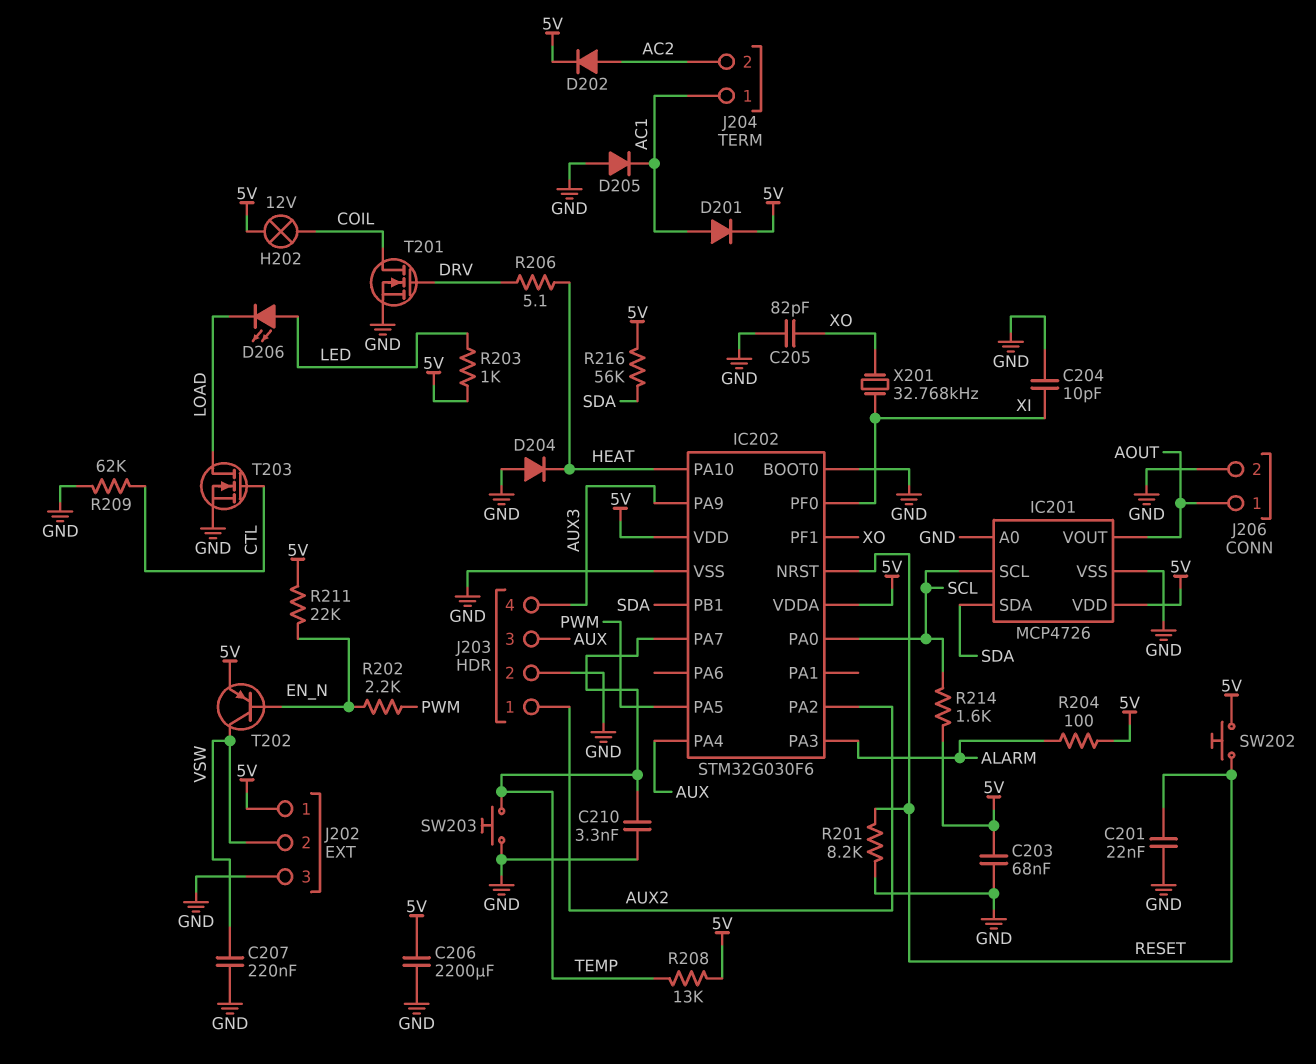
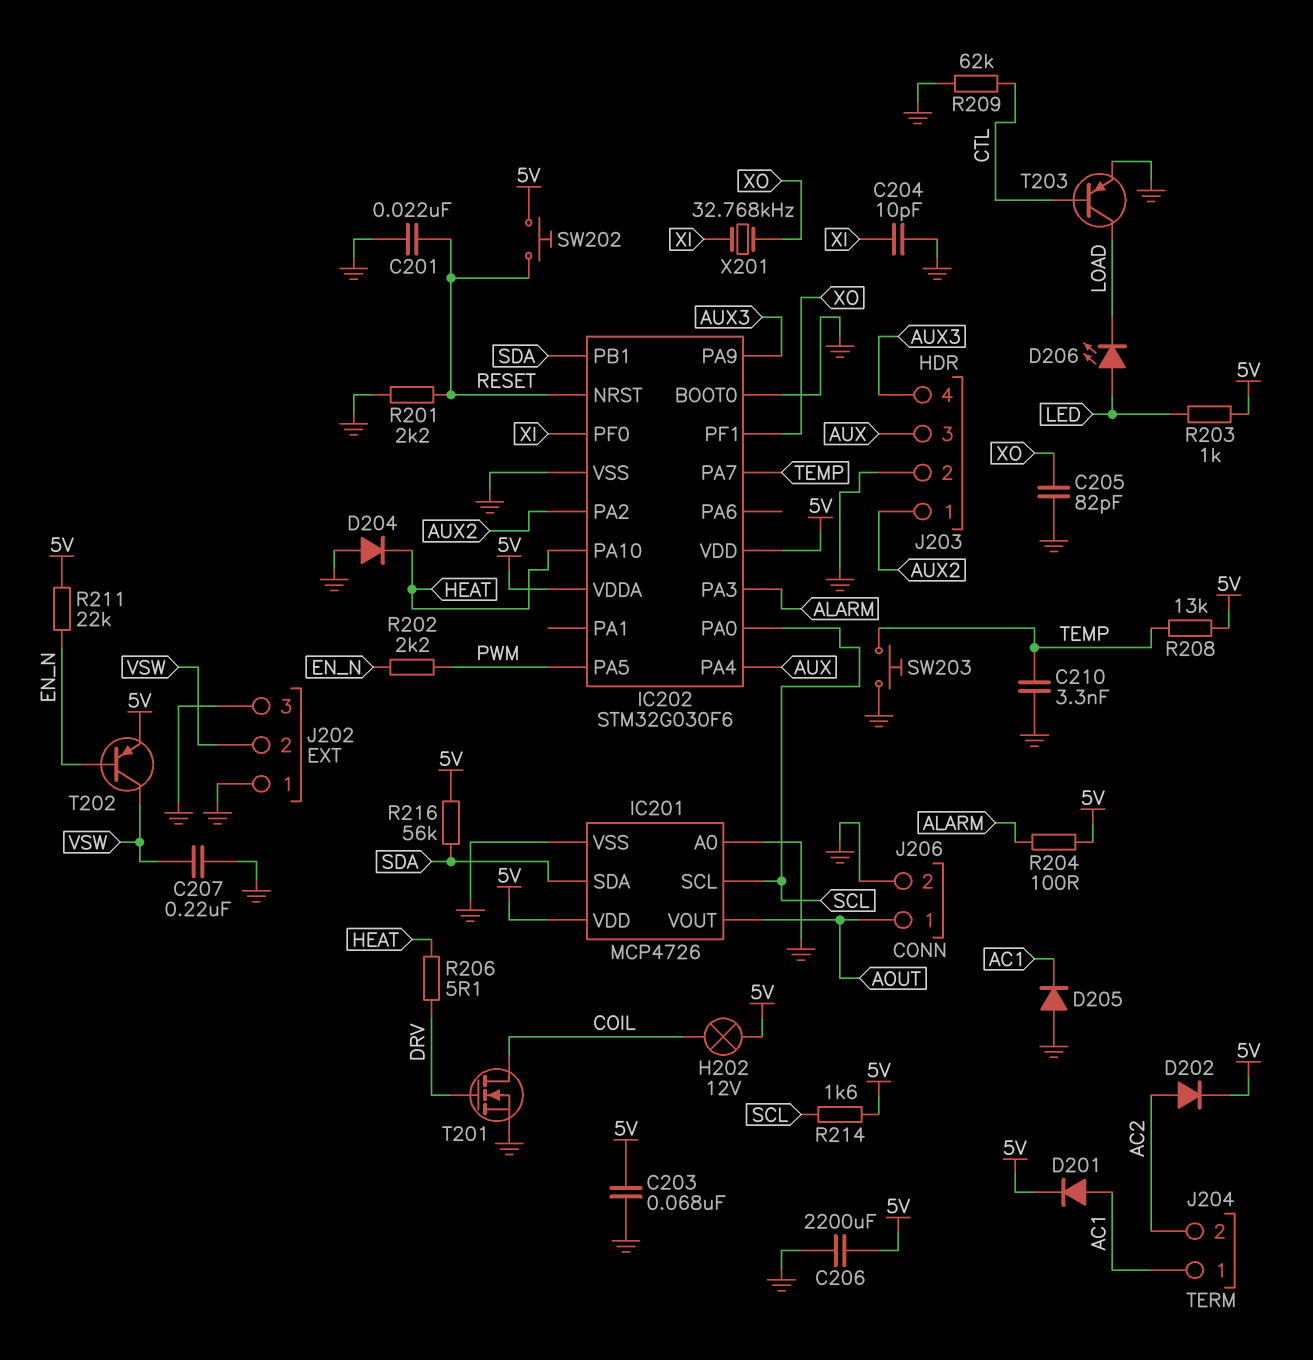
J202 pin 1: 5V -> GND
R201: 8.2k (GND, RESET) -> 2.2k (GND, RESET)
T203: NMOS (G CTL, D LOAD, S GND) -> PNP (B CTL, C LOAD, E GND)

